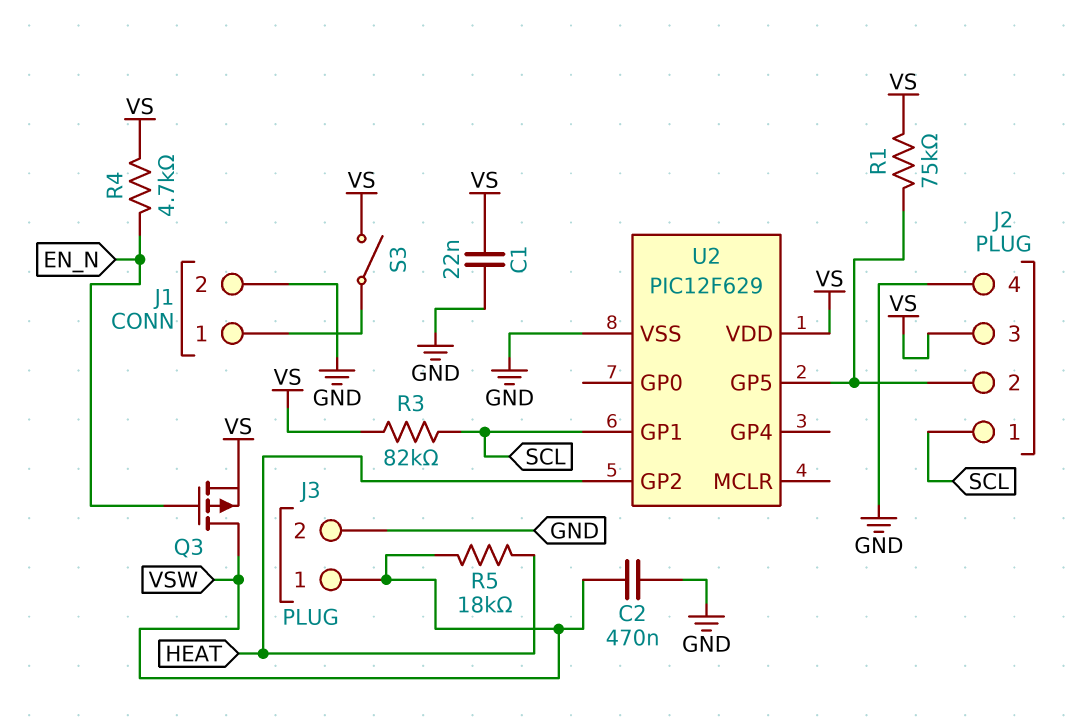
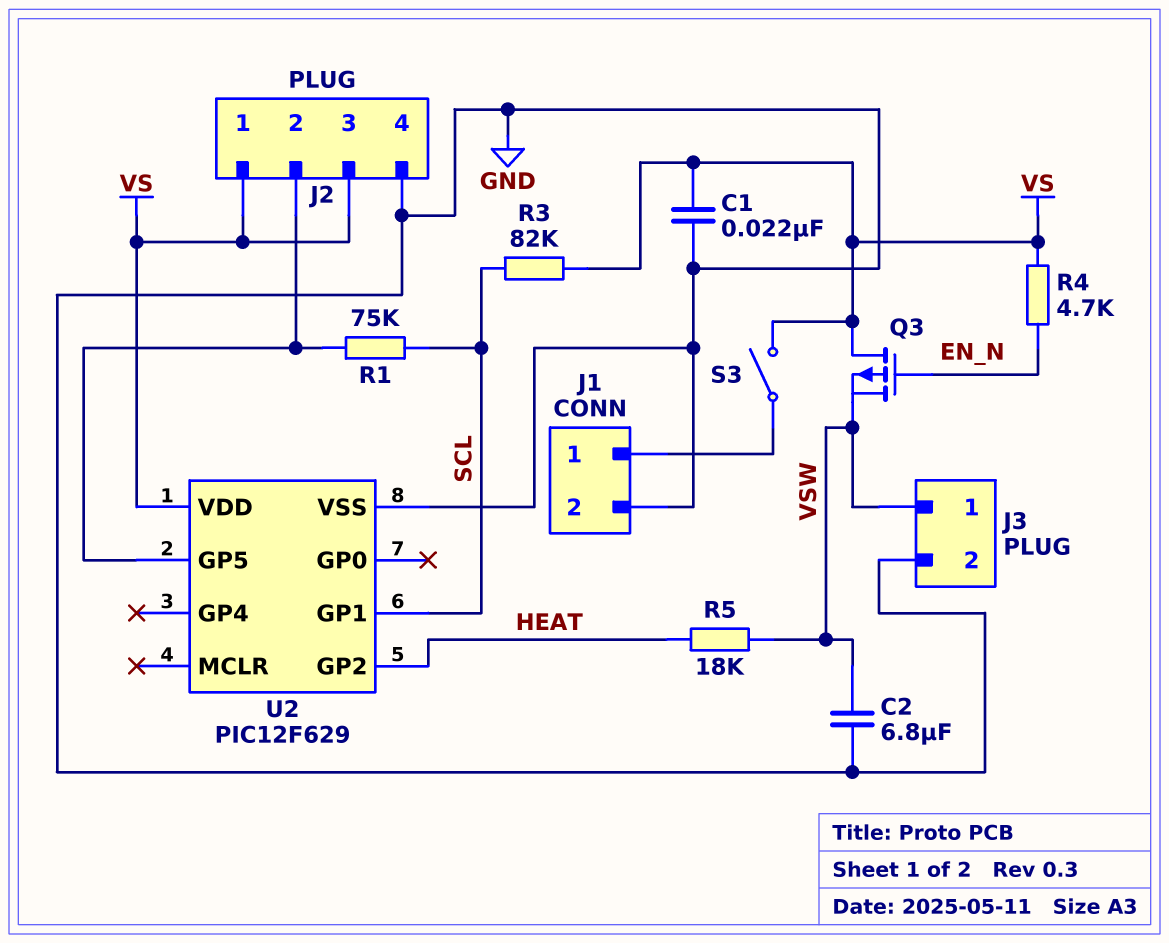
C2: 470nF (GND, VSW) -> 6.8uF (GND, VSW)
J2 pin 1: SCL -> VS
Q3: PMOS (G EN_N, D VSW, S VS) -> PMOS (G EN_N, D VS, S VSW)
R1: 75k (J2/2, VS) -> 75k (J2/2, SCL)

